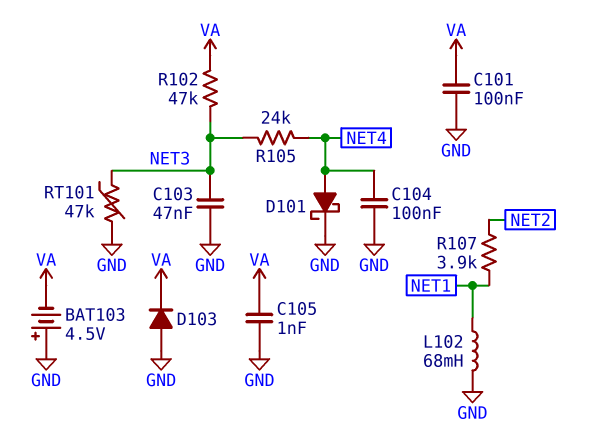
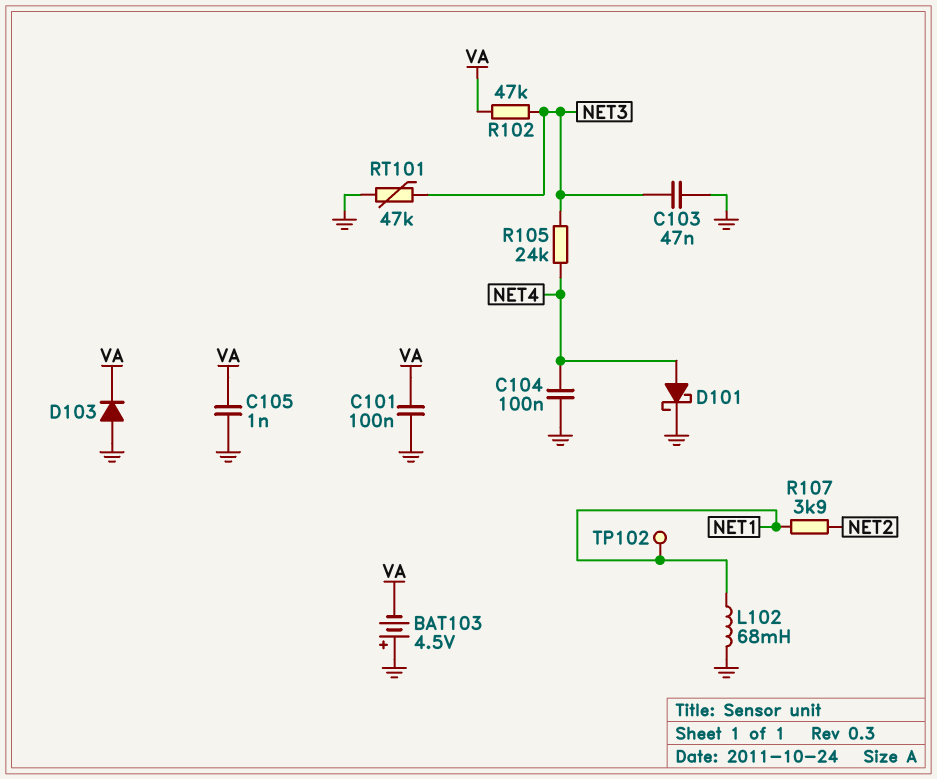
TP102: none -> test point (NET1)

